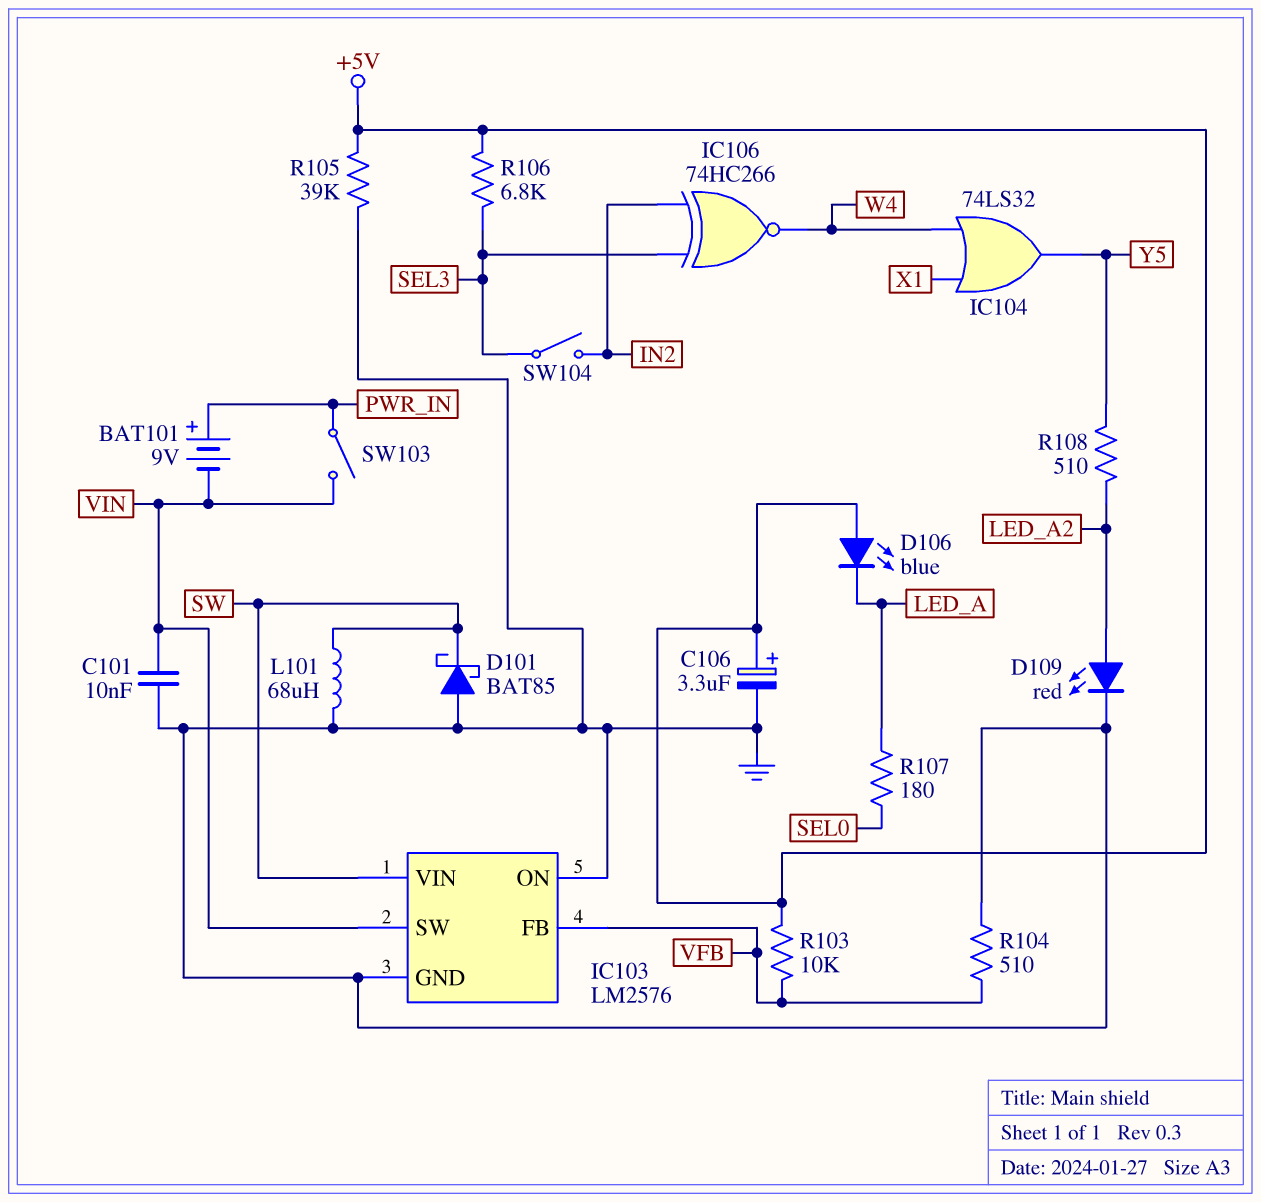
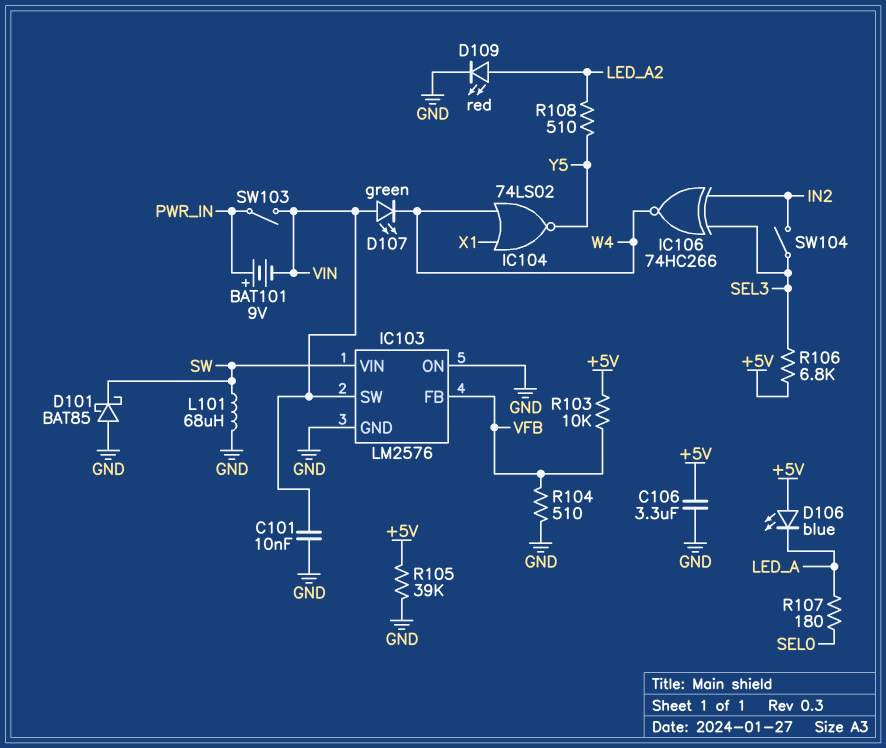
C106: 3.3uF (plus +5V, minus GND) -> 3.3uF (+5V, GND)
D107: none -> LED green (A VIN, K W4)
IC104: OR 74LS32 (in W4, in X1, out Y5) -> NOR 74LS02 (in W4, in X1, out Y5)

